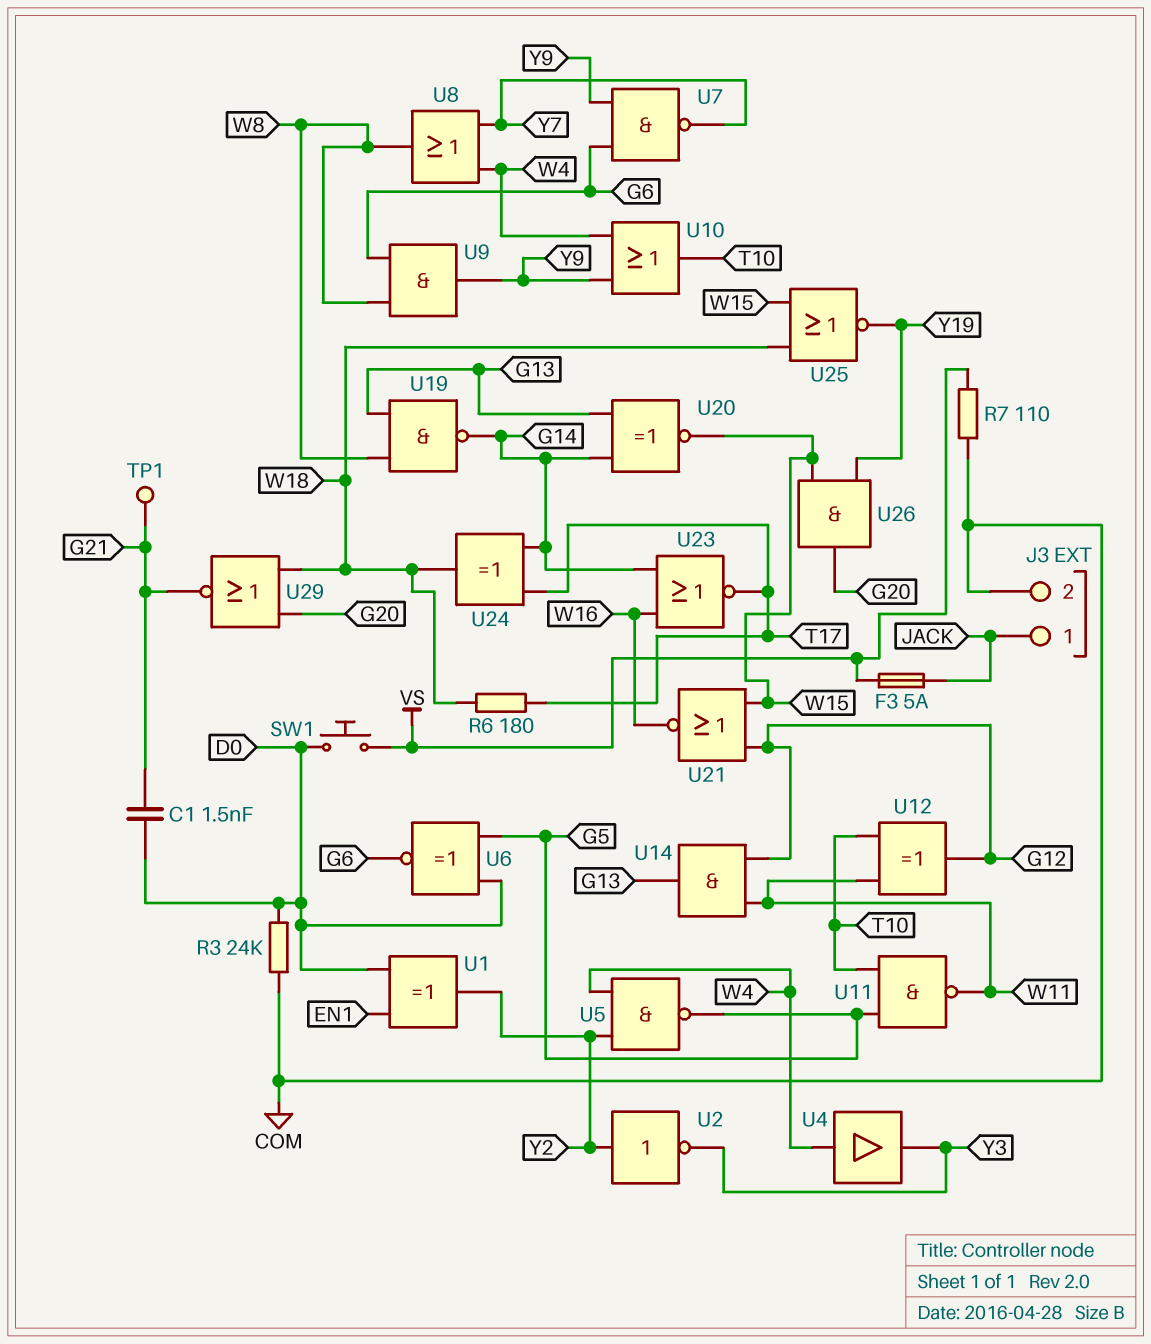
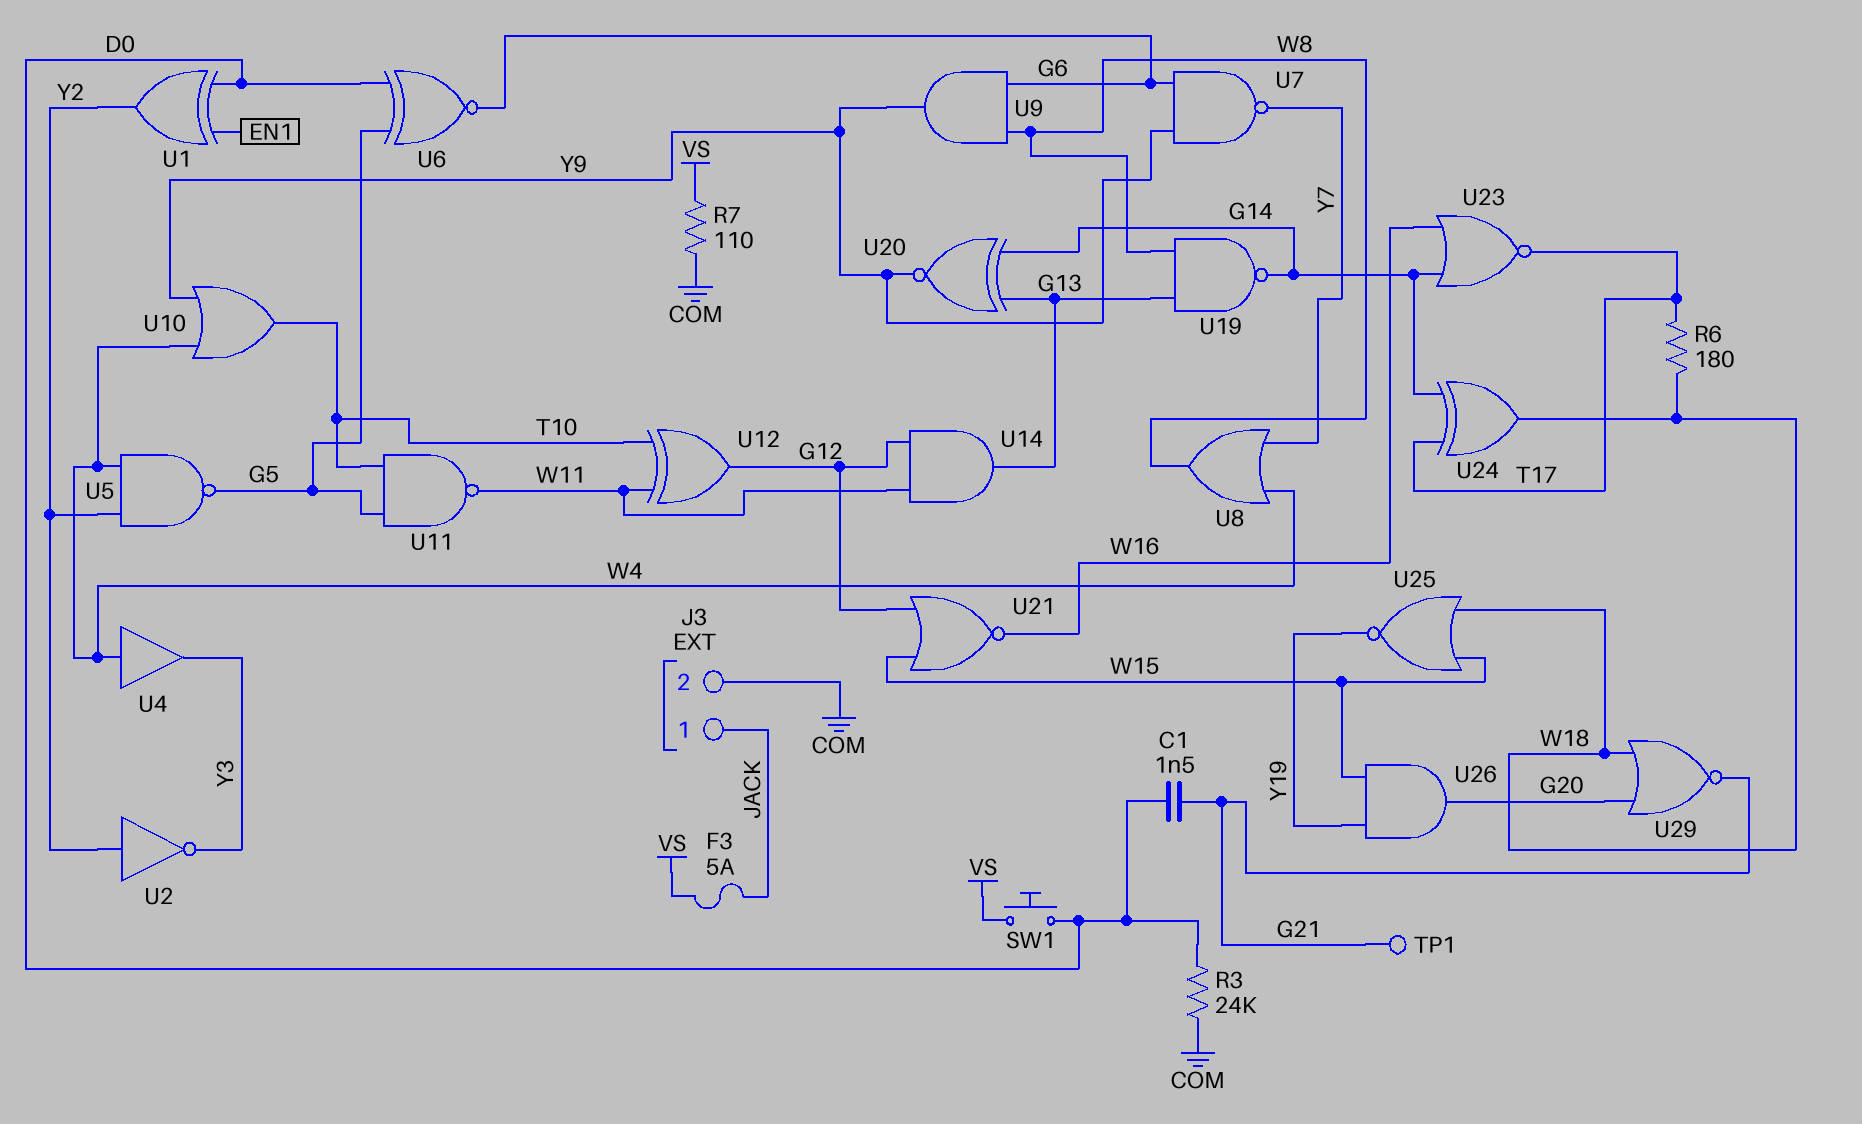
U20: XNOR (in G13, in G14, out W15) -> XNOR (in G13, in G14, out Y9)

